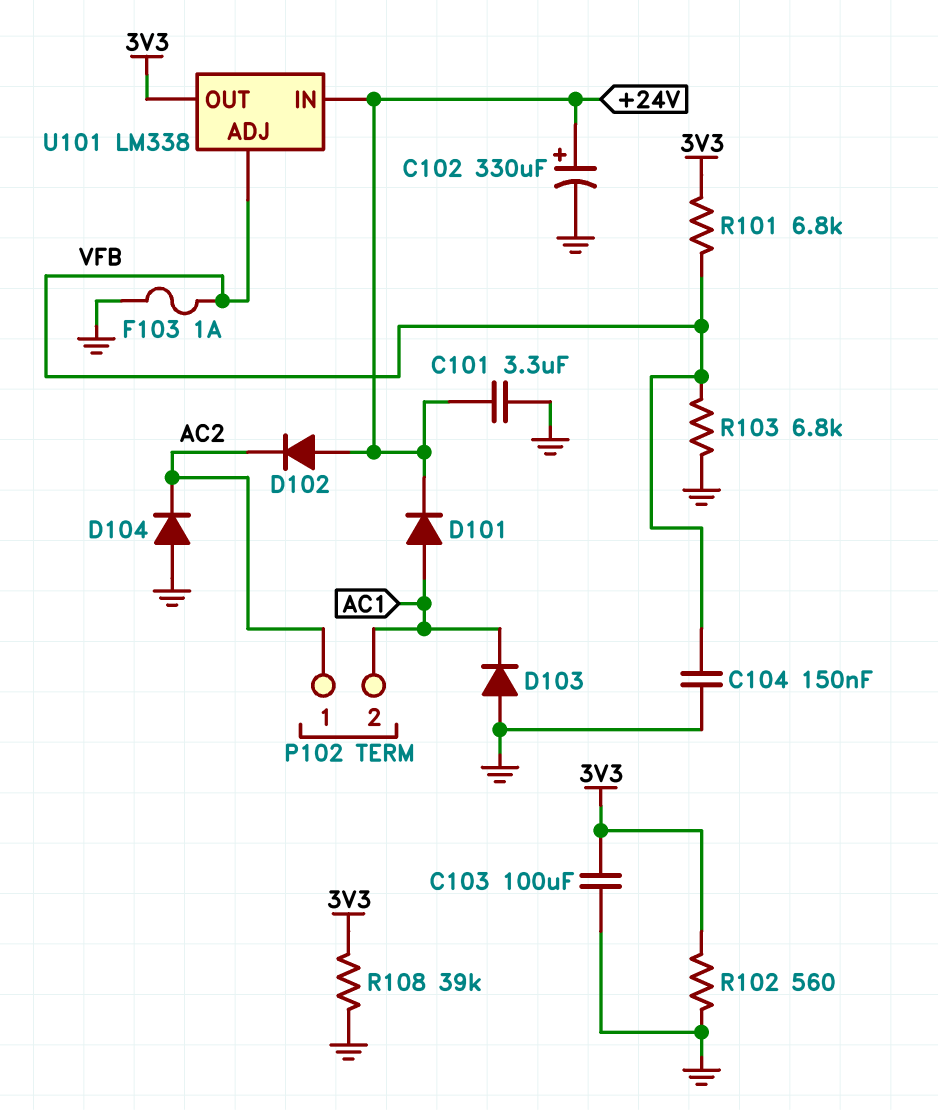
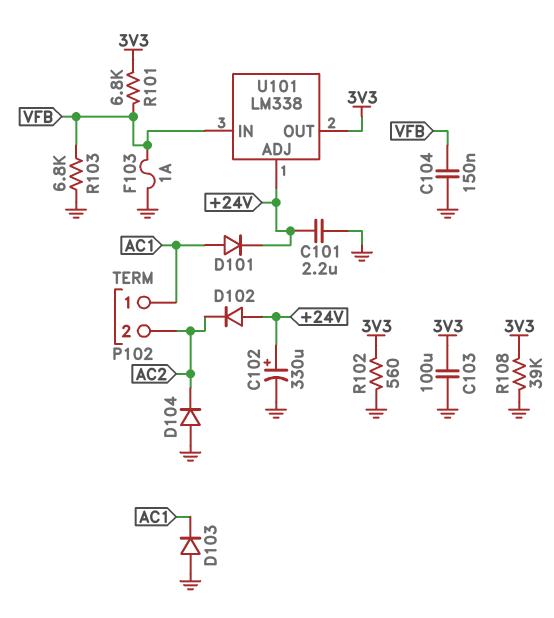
C101: 3.3uF (+24V, GND) -> 2.2uF (+24V, GND)
P102 pin 1: AC2 -> AC1
P102 pin 2: AC1 -> AC2
U101 pin ADJ: VFB -> +24V
U101 pin IN: +24V -> VFB

